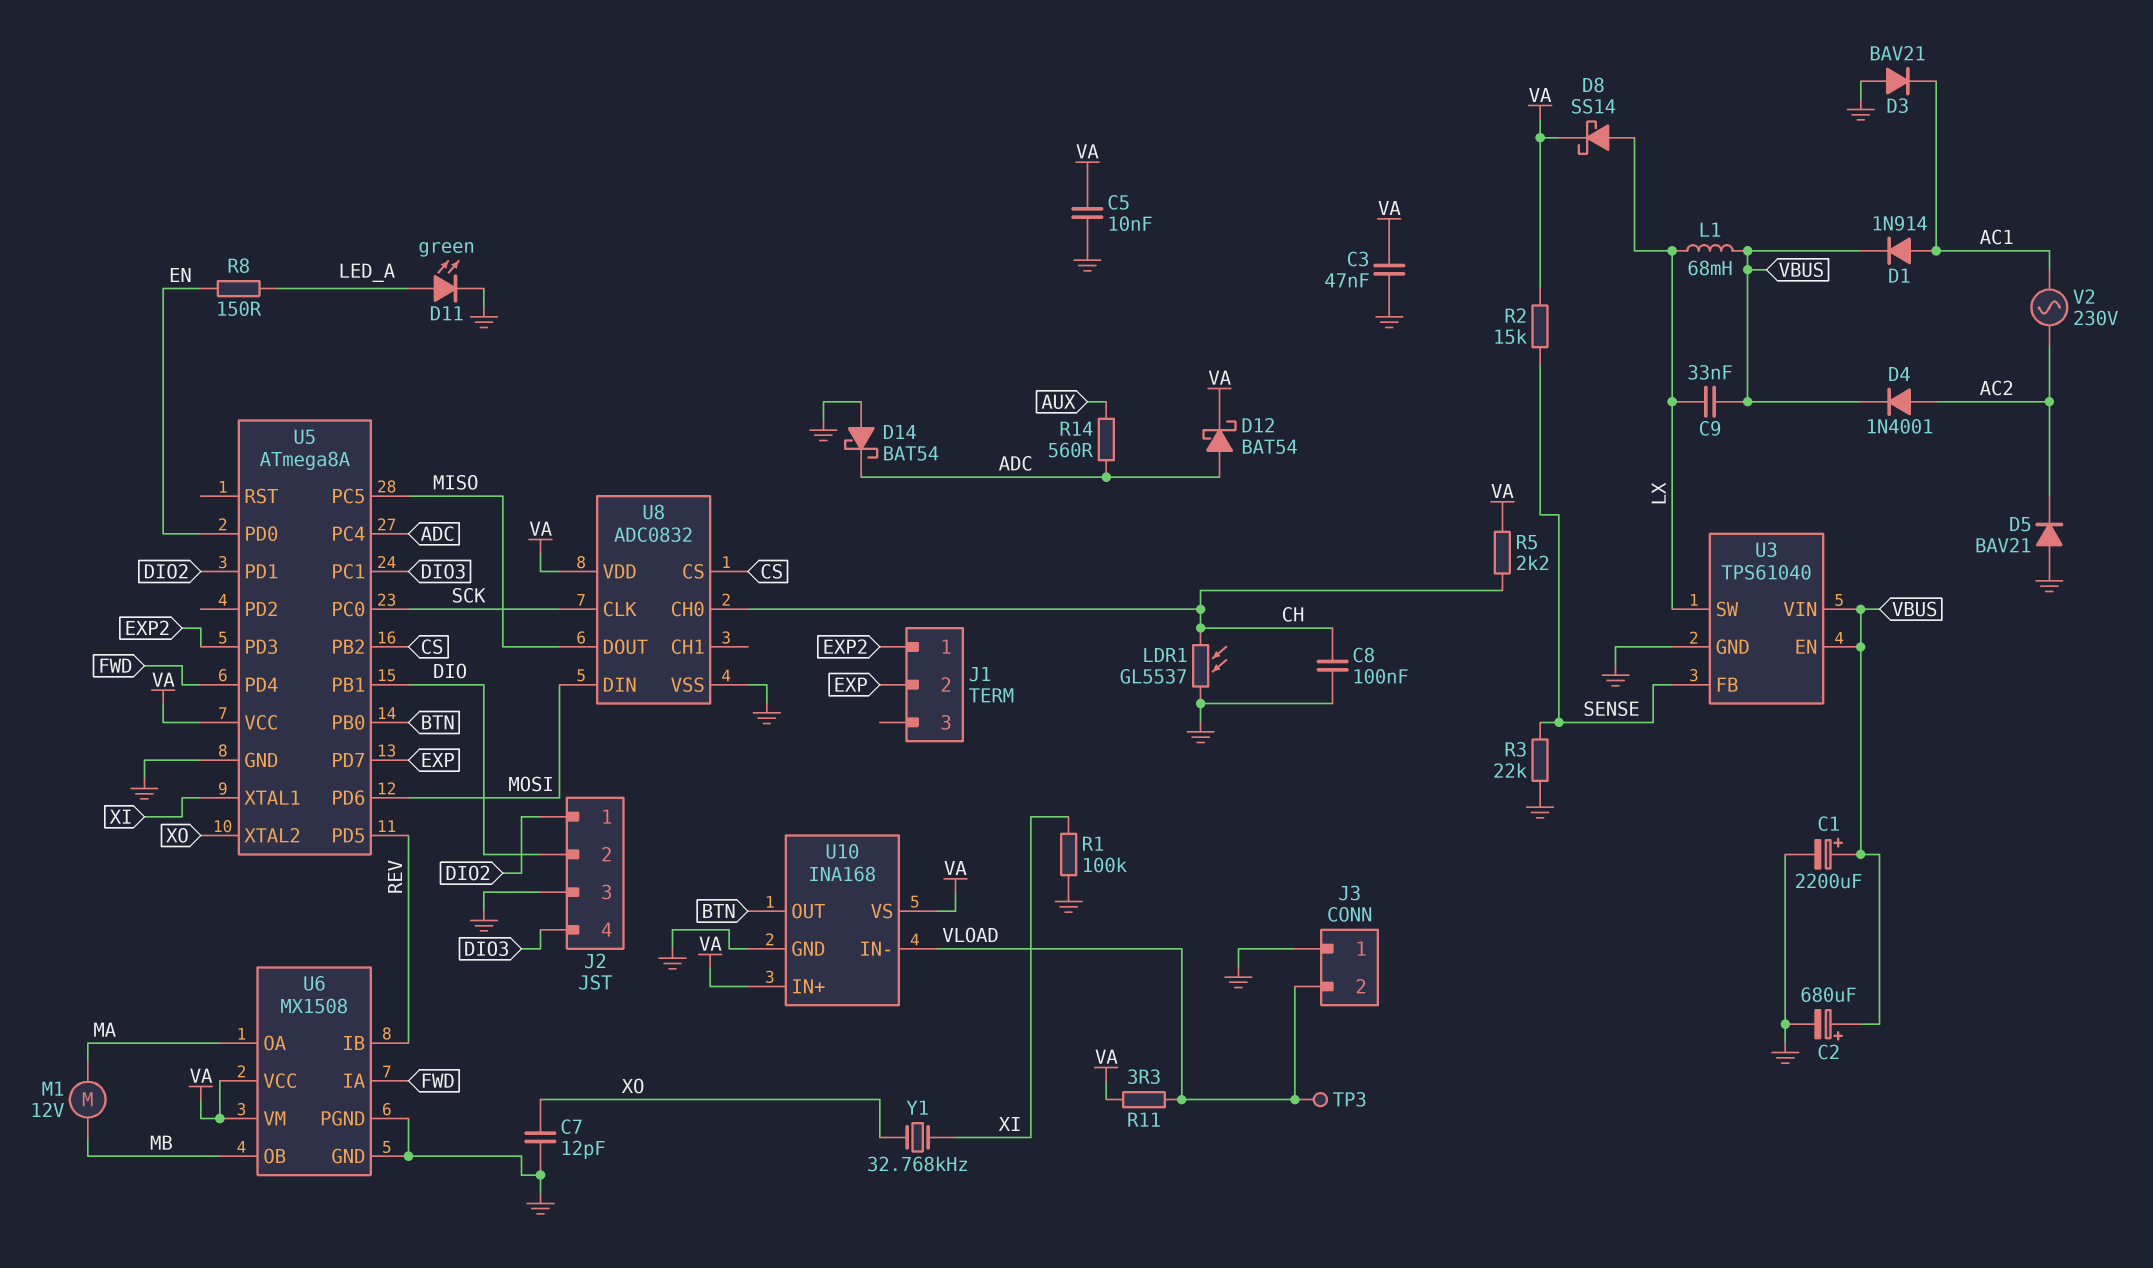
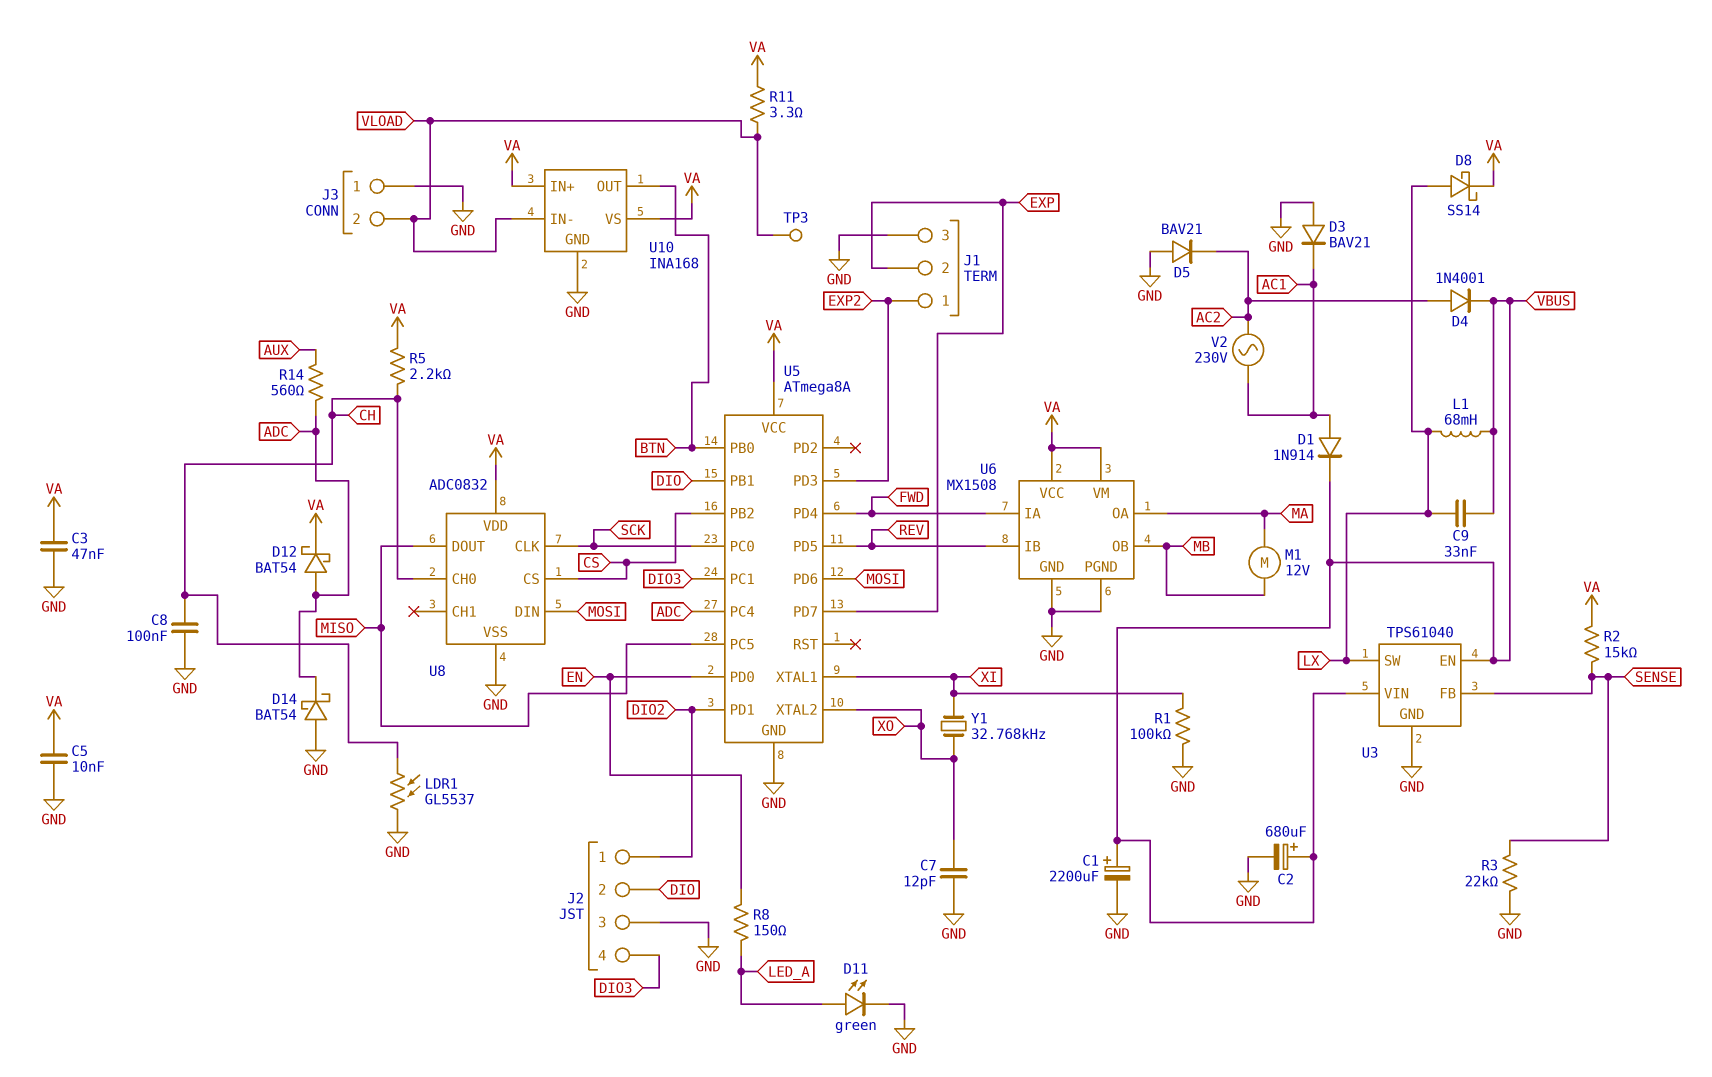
J1 pin 3: none -> GND

